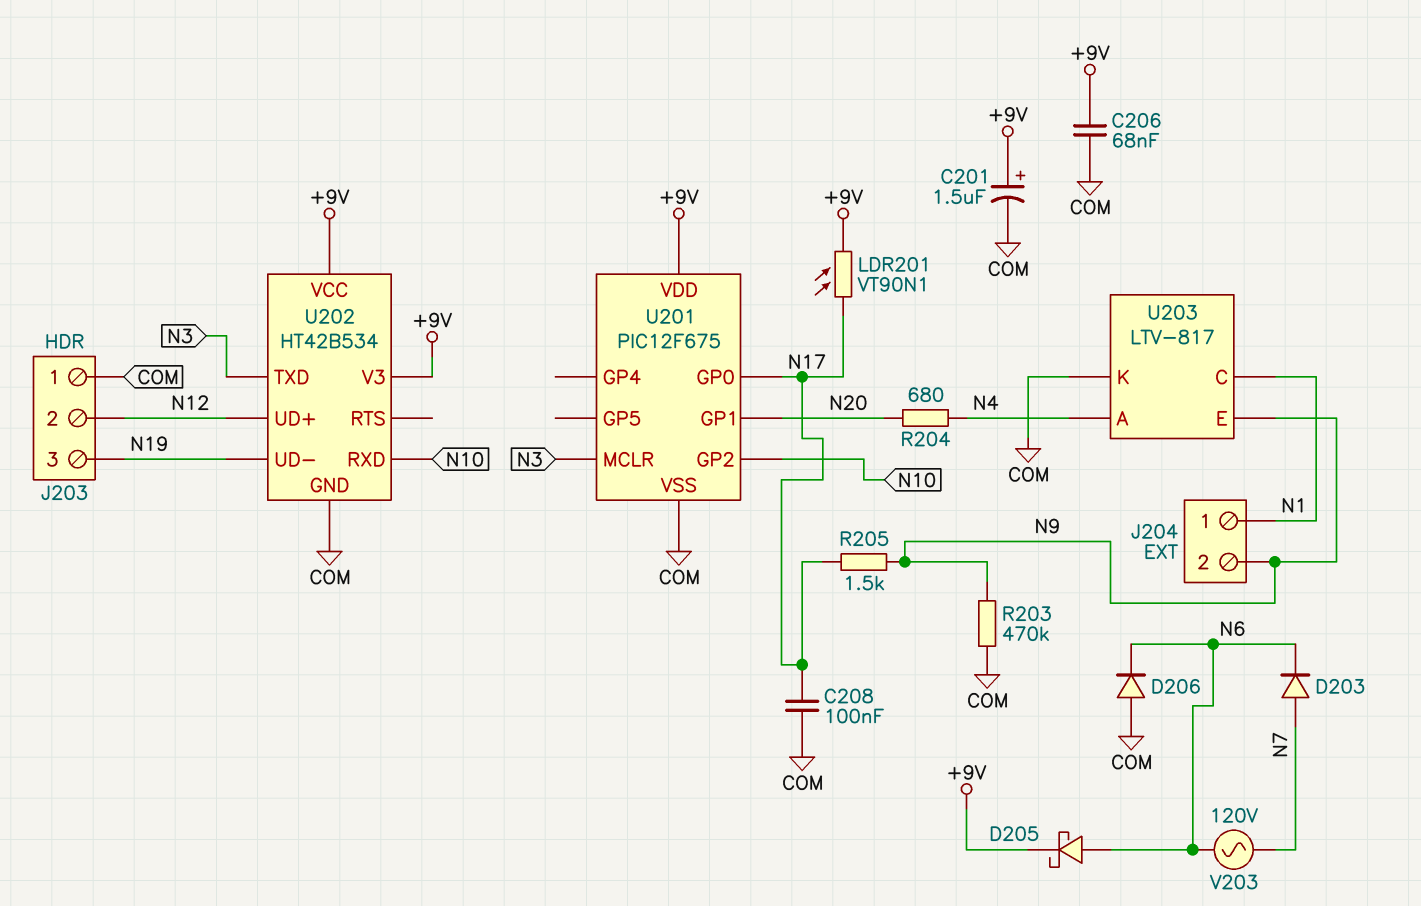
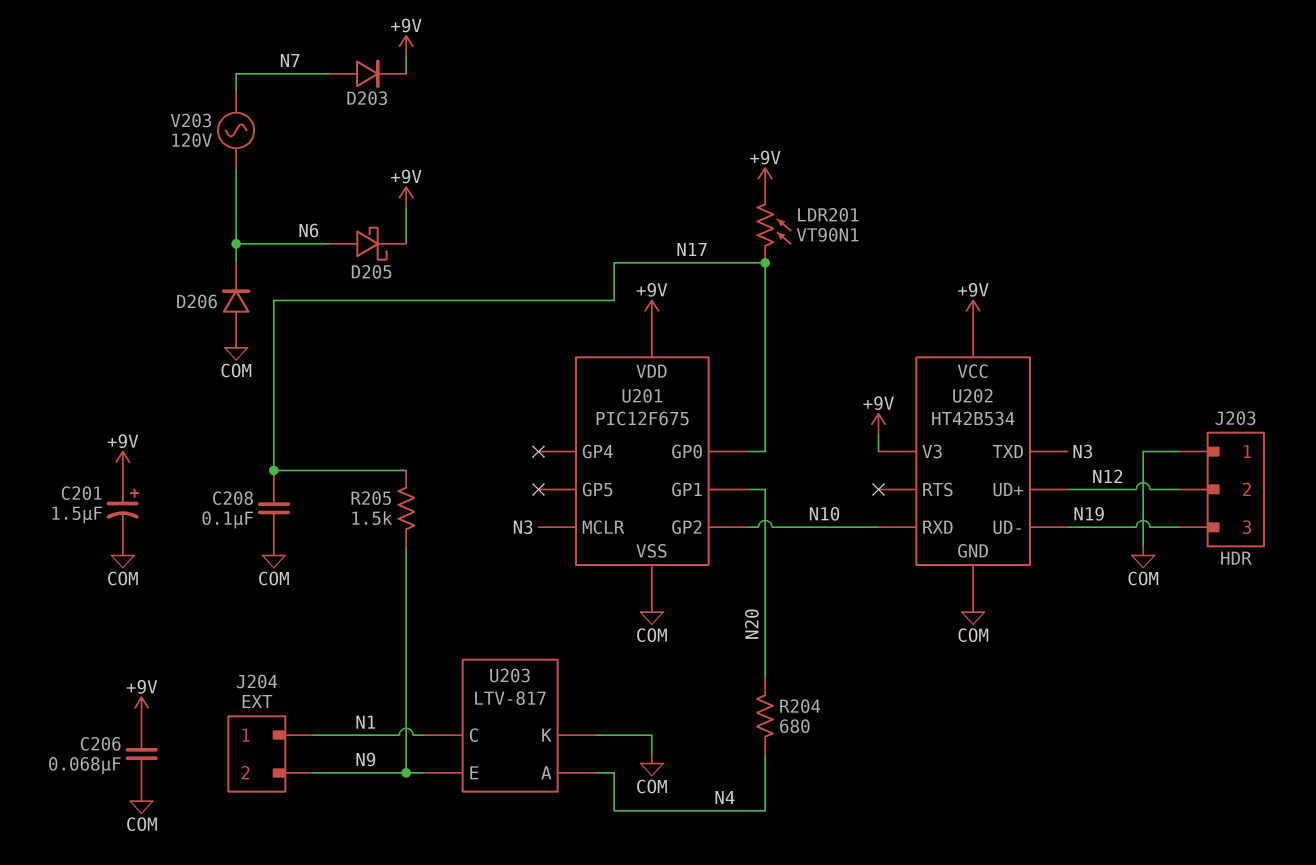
D203: diode (A N7, K N6) -> diode (A N7, K +9V)
R203: 470k (COM, N9) -> none

